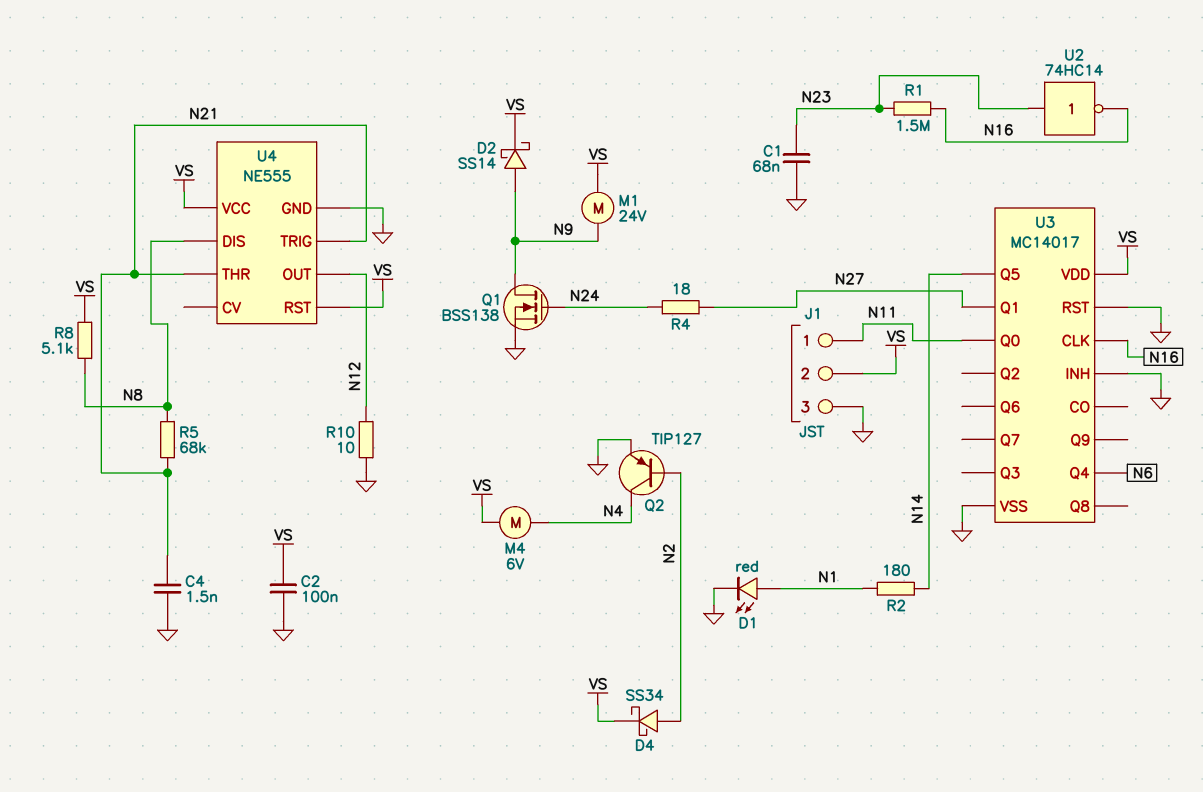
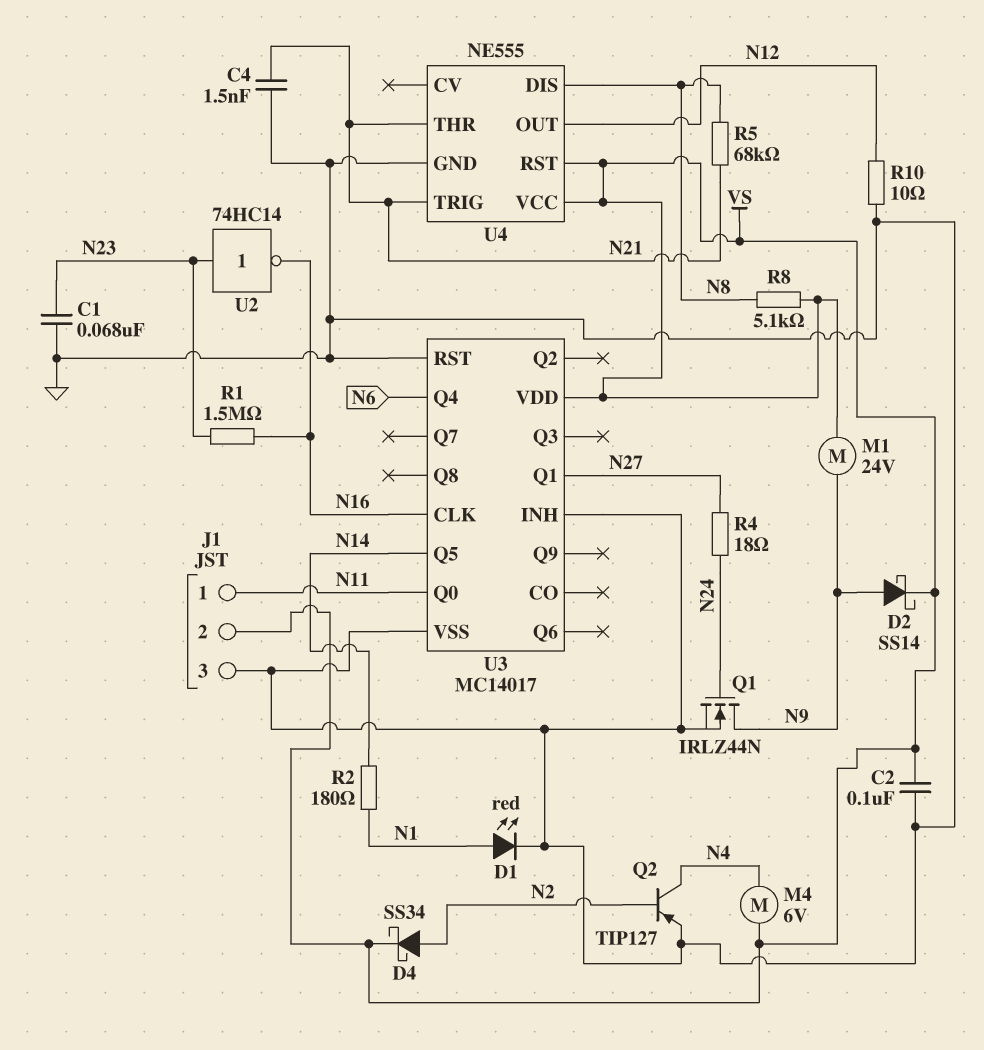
Q1: NMOS BSS138 (G N24, D N9, S GND) -> NMOS IRLZ44N (G N24, D N9, S GND)

